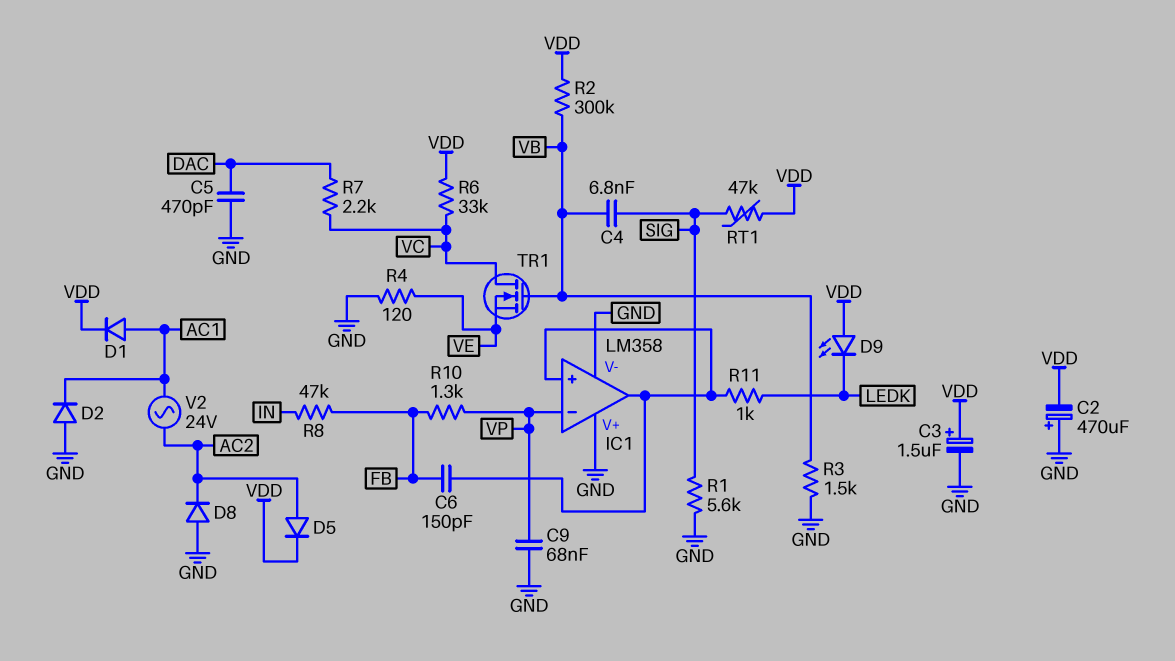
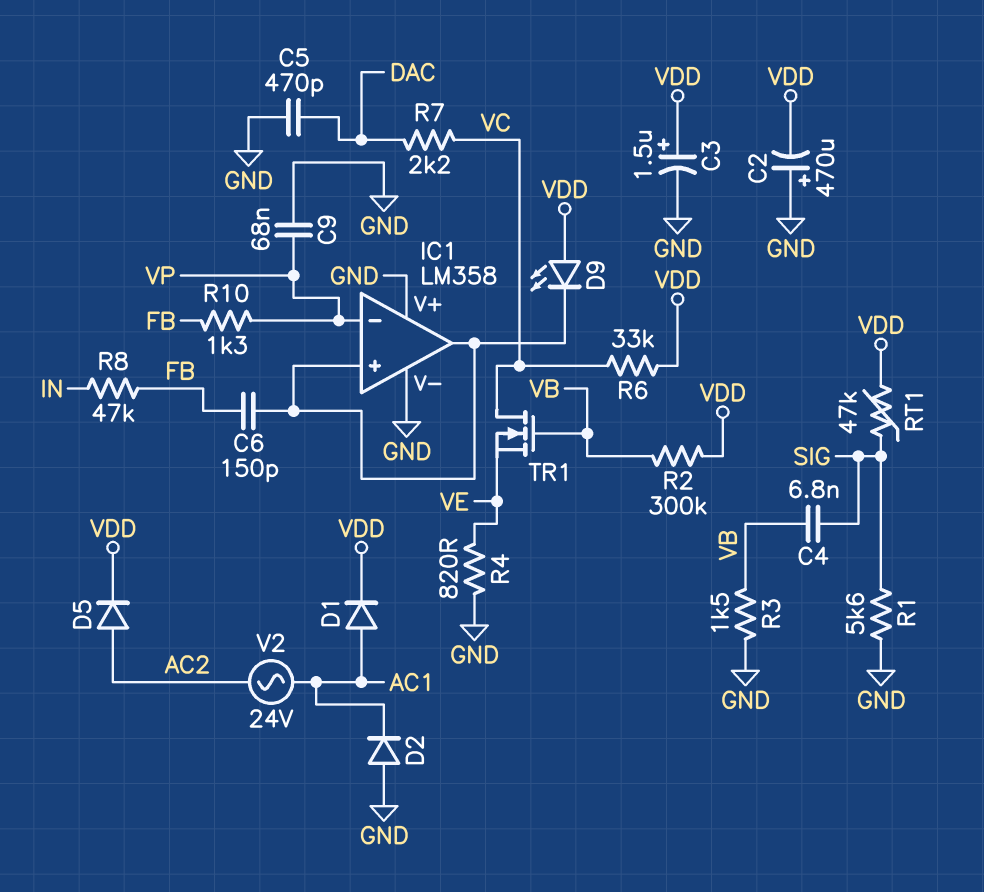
D8: diode (A GND, K AC2) -> none
D9: LED (A VDD, K LEDK) -> LED (A VDD, K IC1/in+)
R4: 120 (GND, VE) -> 820 (GND, VE)
R11: 1k (IC1/in+, LEDK) -> none

